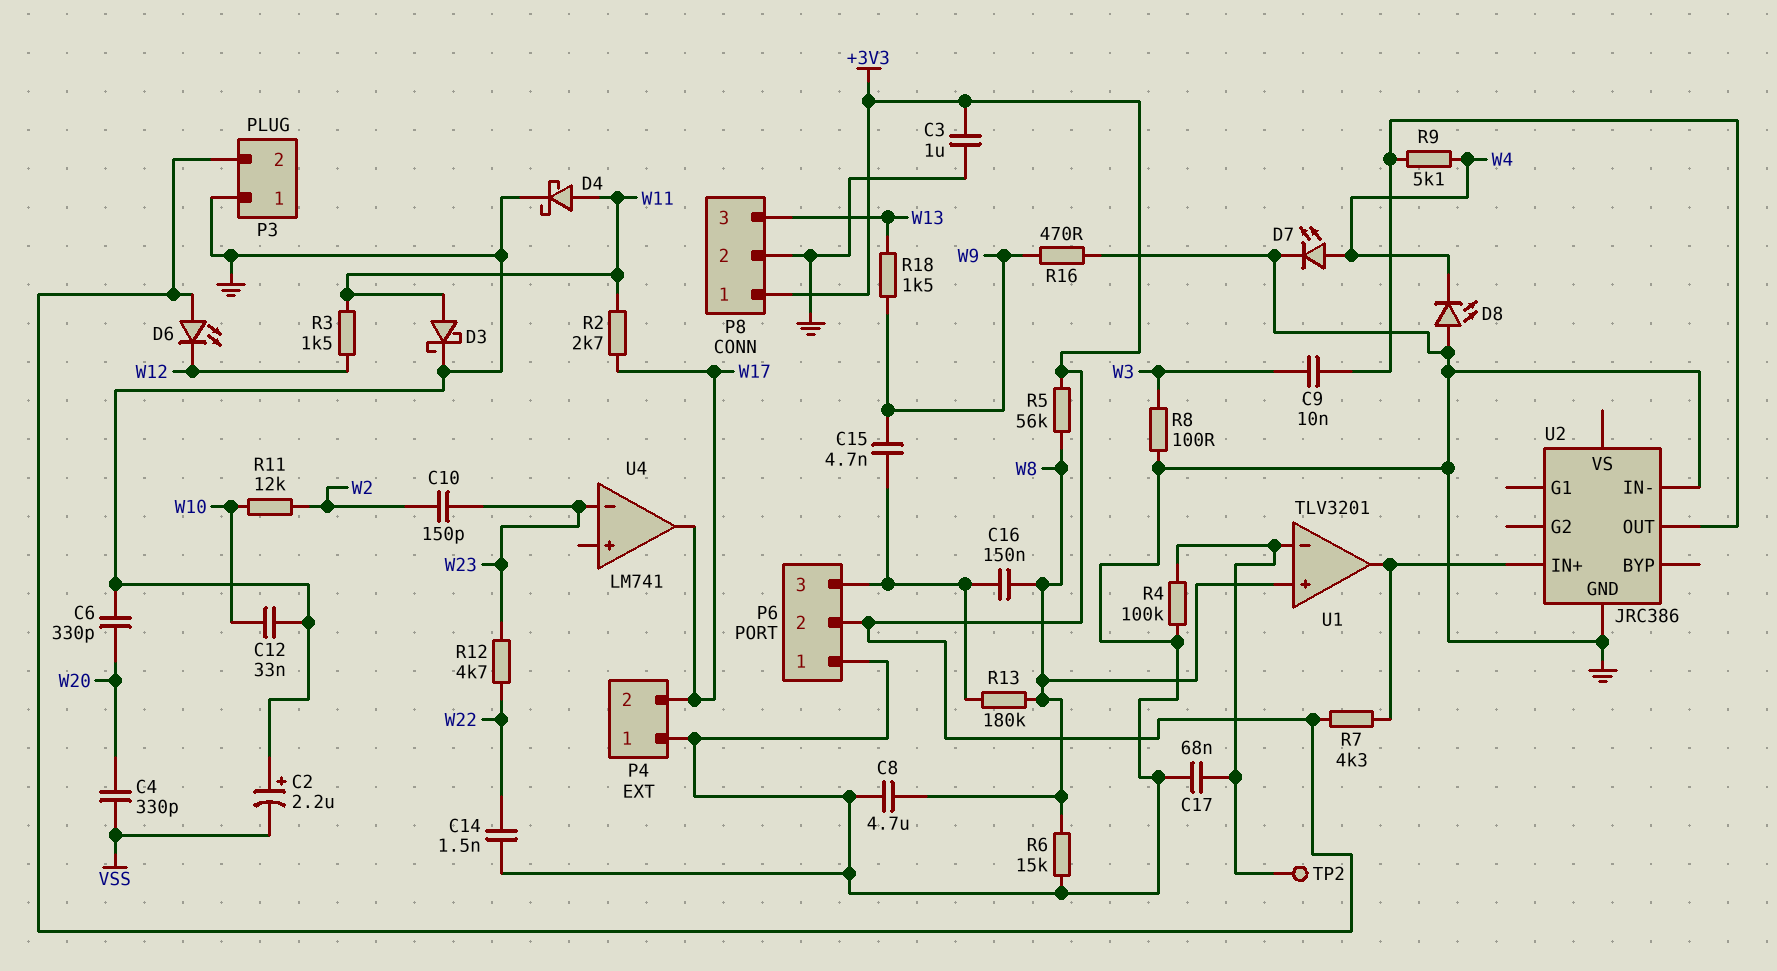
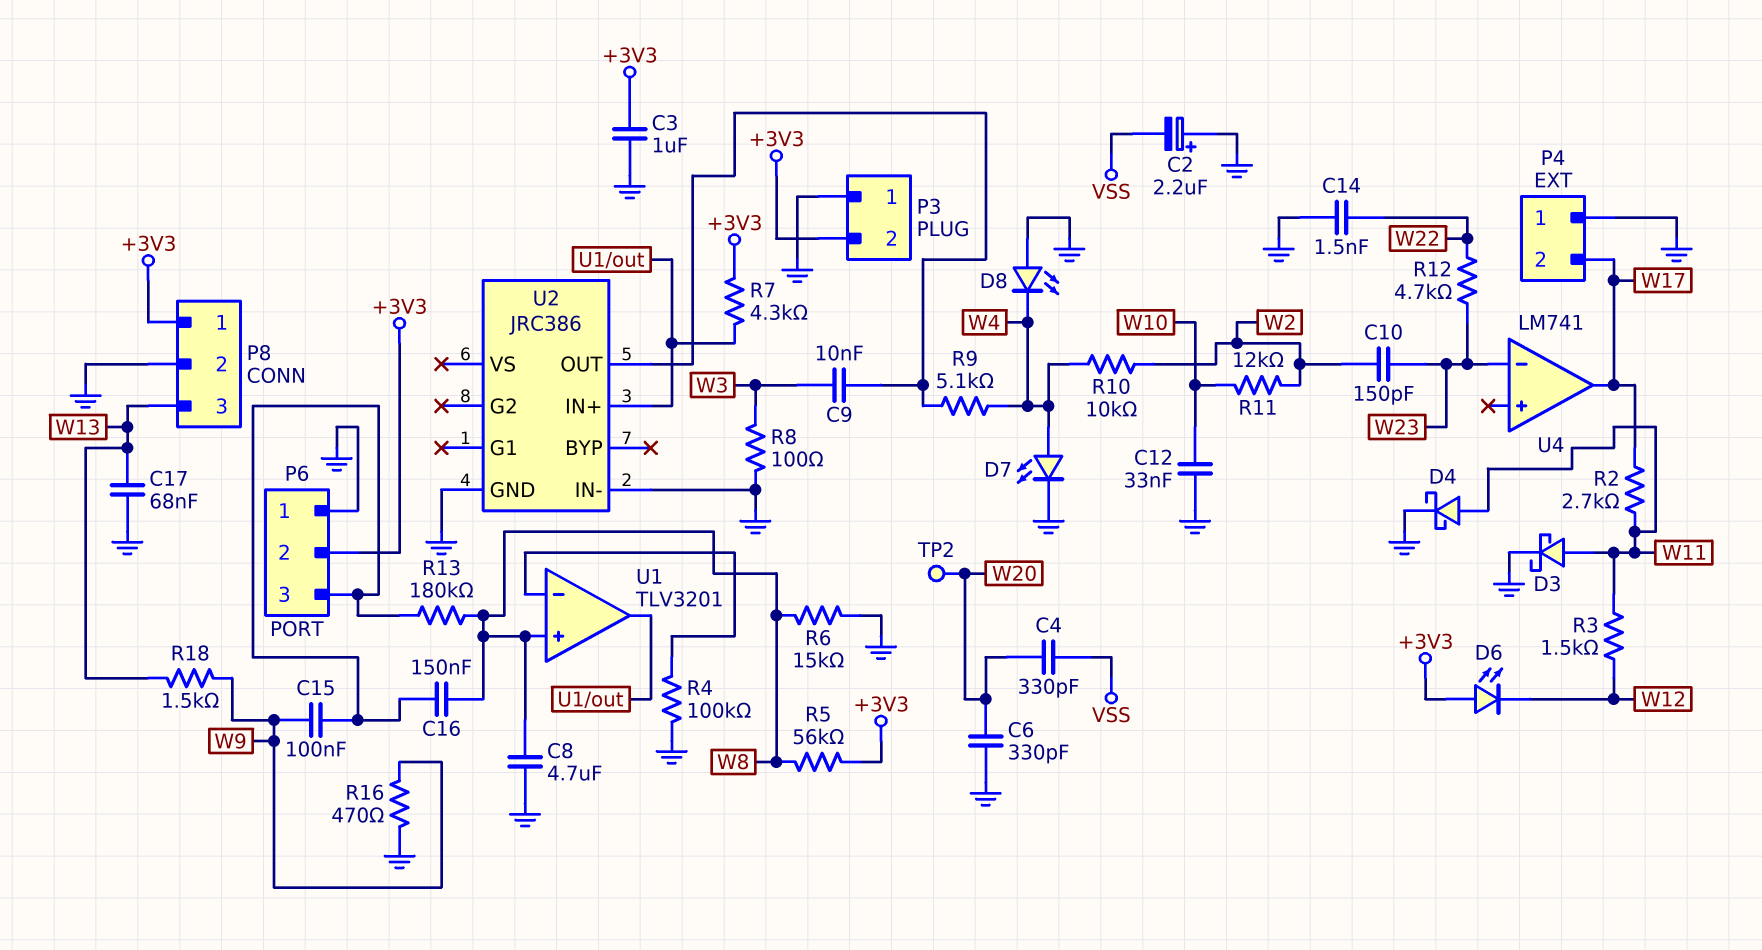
C15: 4.7nF (P6/3, W9) -> 100nF (P6/3, W9)
C17: 68nF (GND, U1/in-) -> 68nF (GND, W13)
R10: none -> 10k (W2, W4)
TP2: test point (U1/in-) -> test point (W20)

